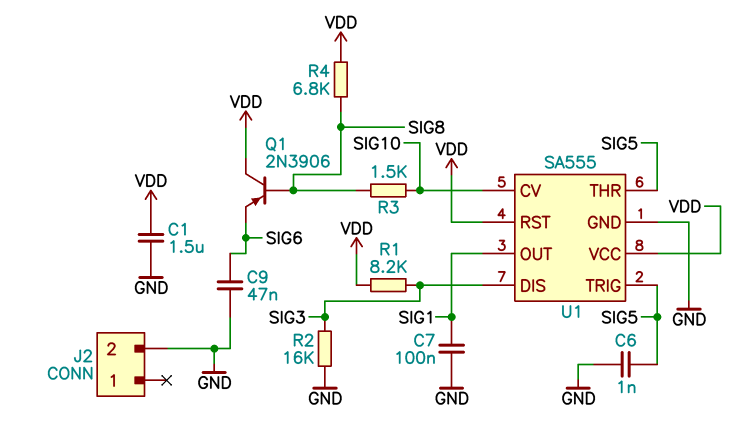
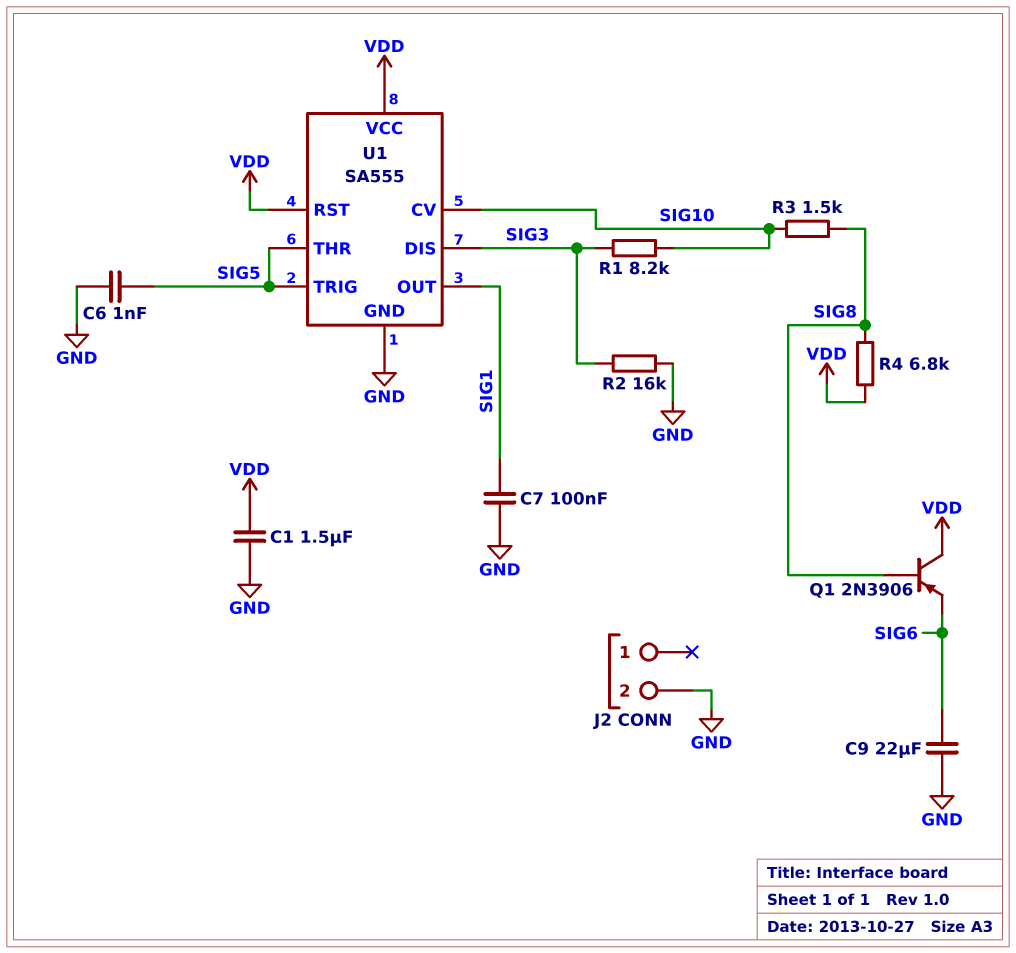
C9: 47nF (GND, SIG6) -> 22uF (GND, SIG6)
R1: 8.2k (SIG3, VDD) -> 8.2k (SIG3, SIG10)

